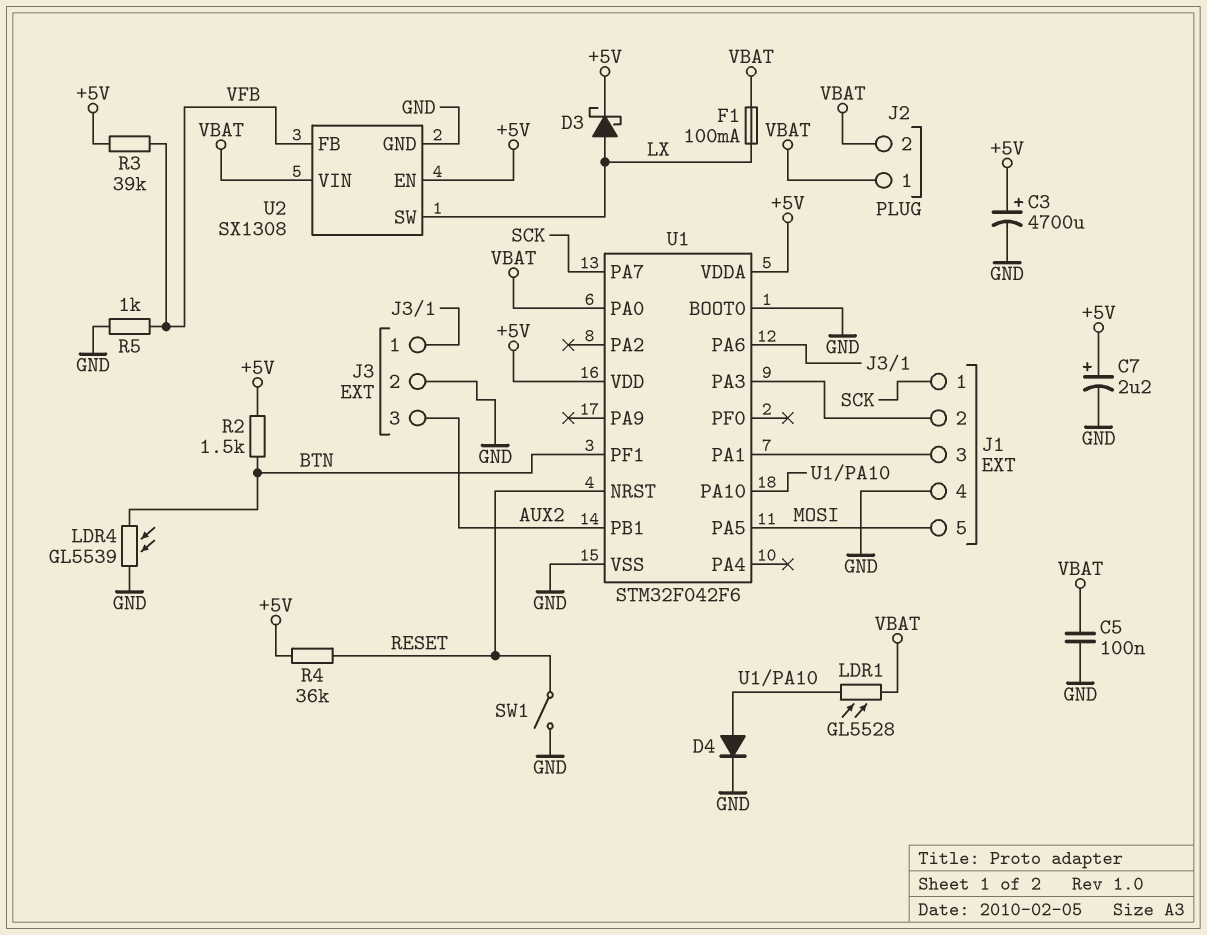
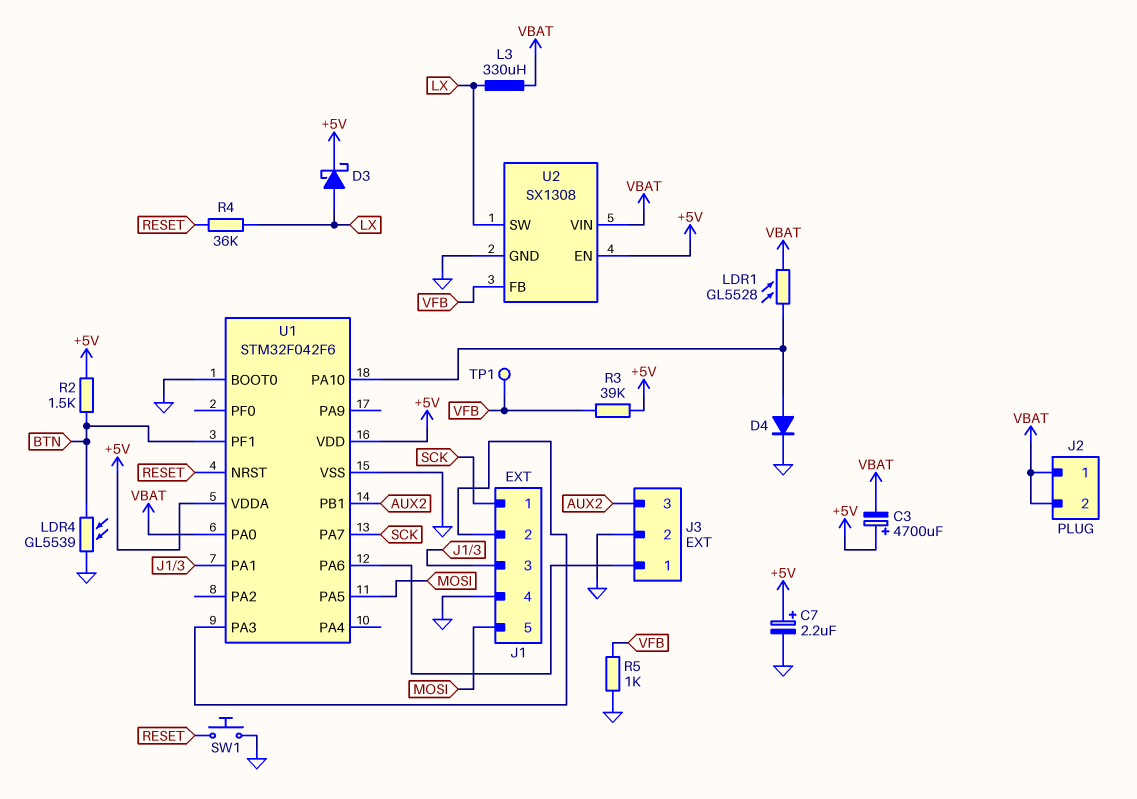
C3: 4700uF (plus +5V, minus GND) -> 4700uF (plus +5V, minus VBAT)
C5: 100nF (GND, VBAT) -> none
F1: 100mA (LX, VBAT) -> none
L3: none -> 330uH (LX, VBAT)
R4: 36k (+5V, RESET) -> 36k (LX, RESET)
SW1: switch (GND, RESET) -> button (GND, RESET)
TP1: none -> test point (VFB)

